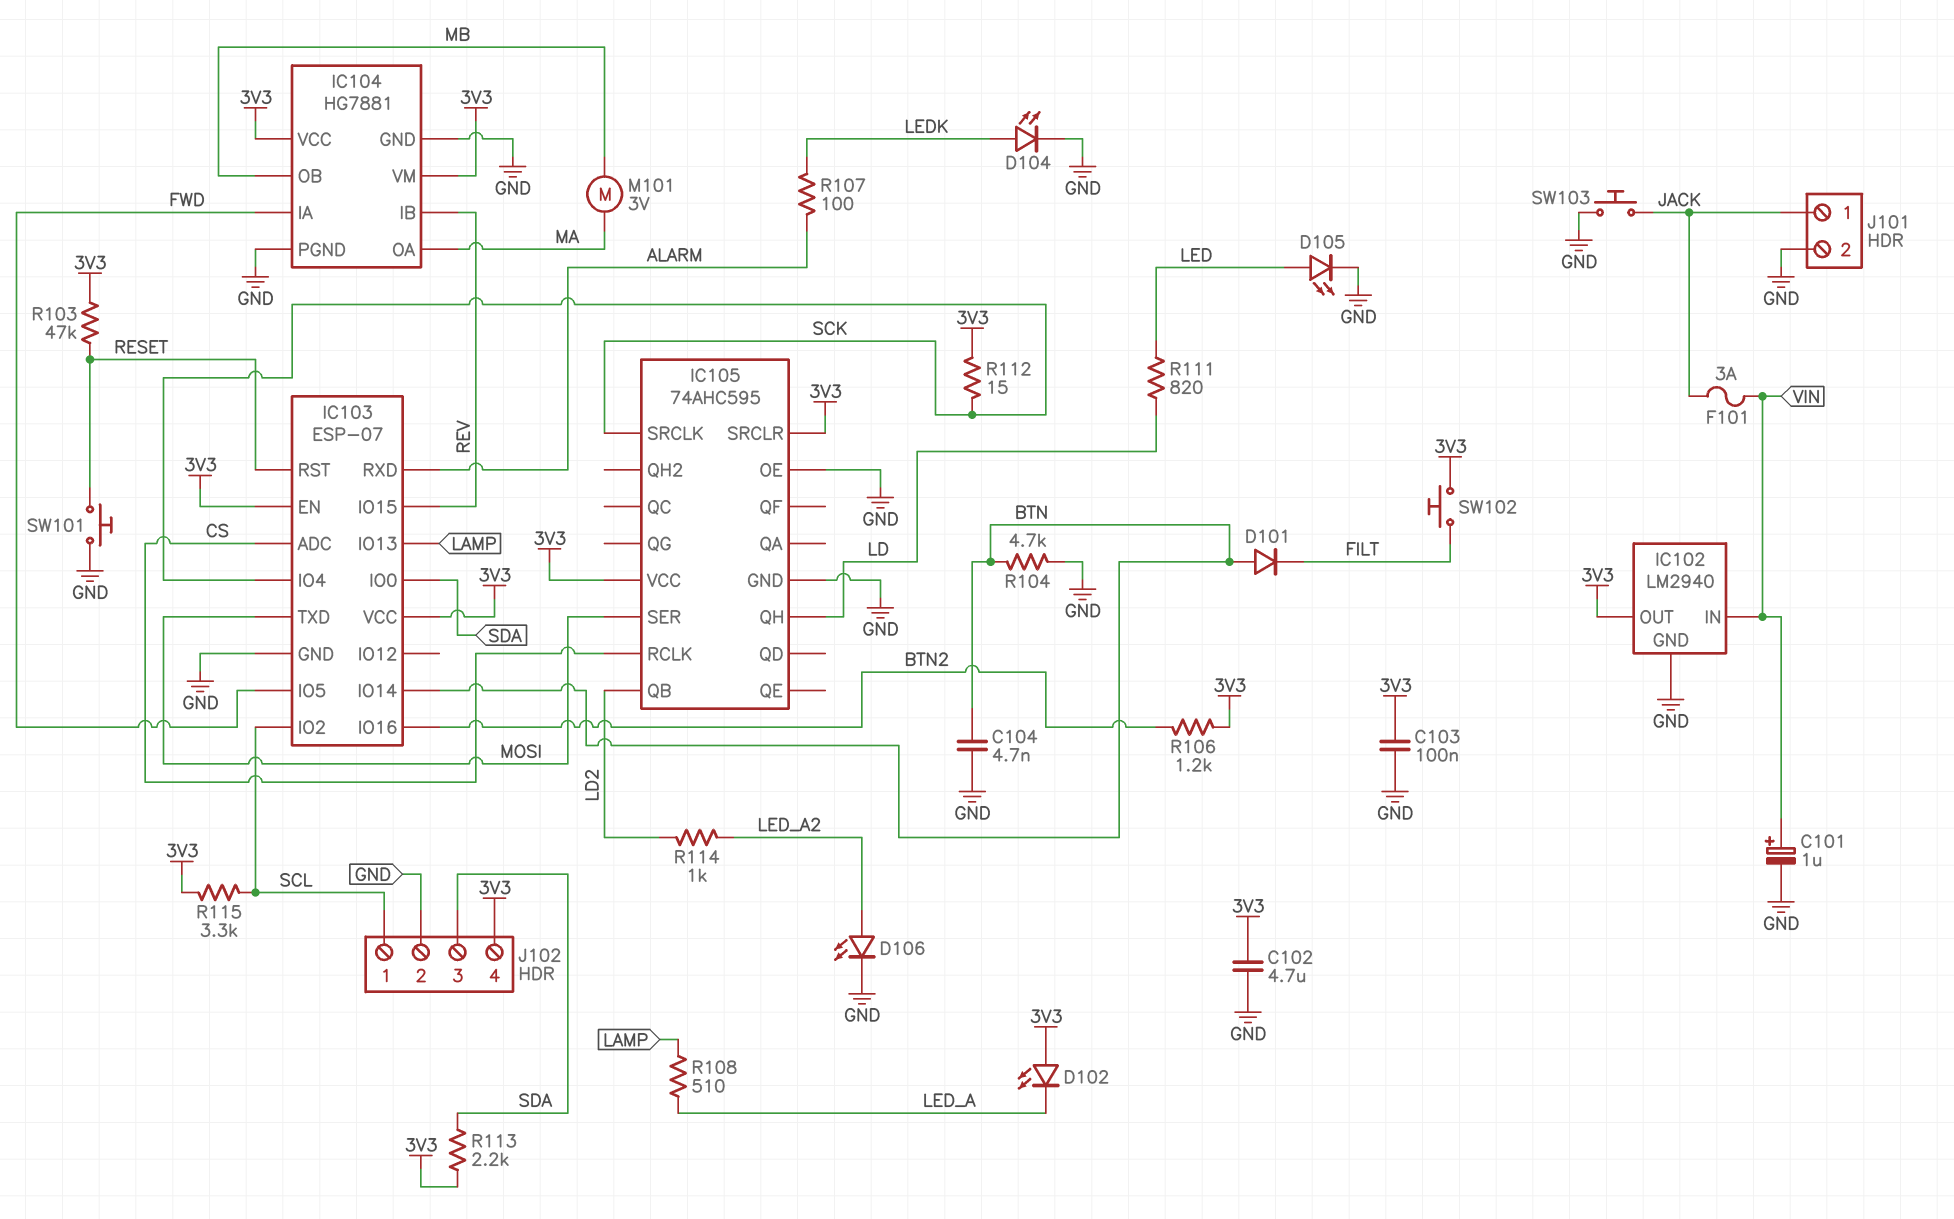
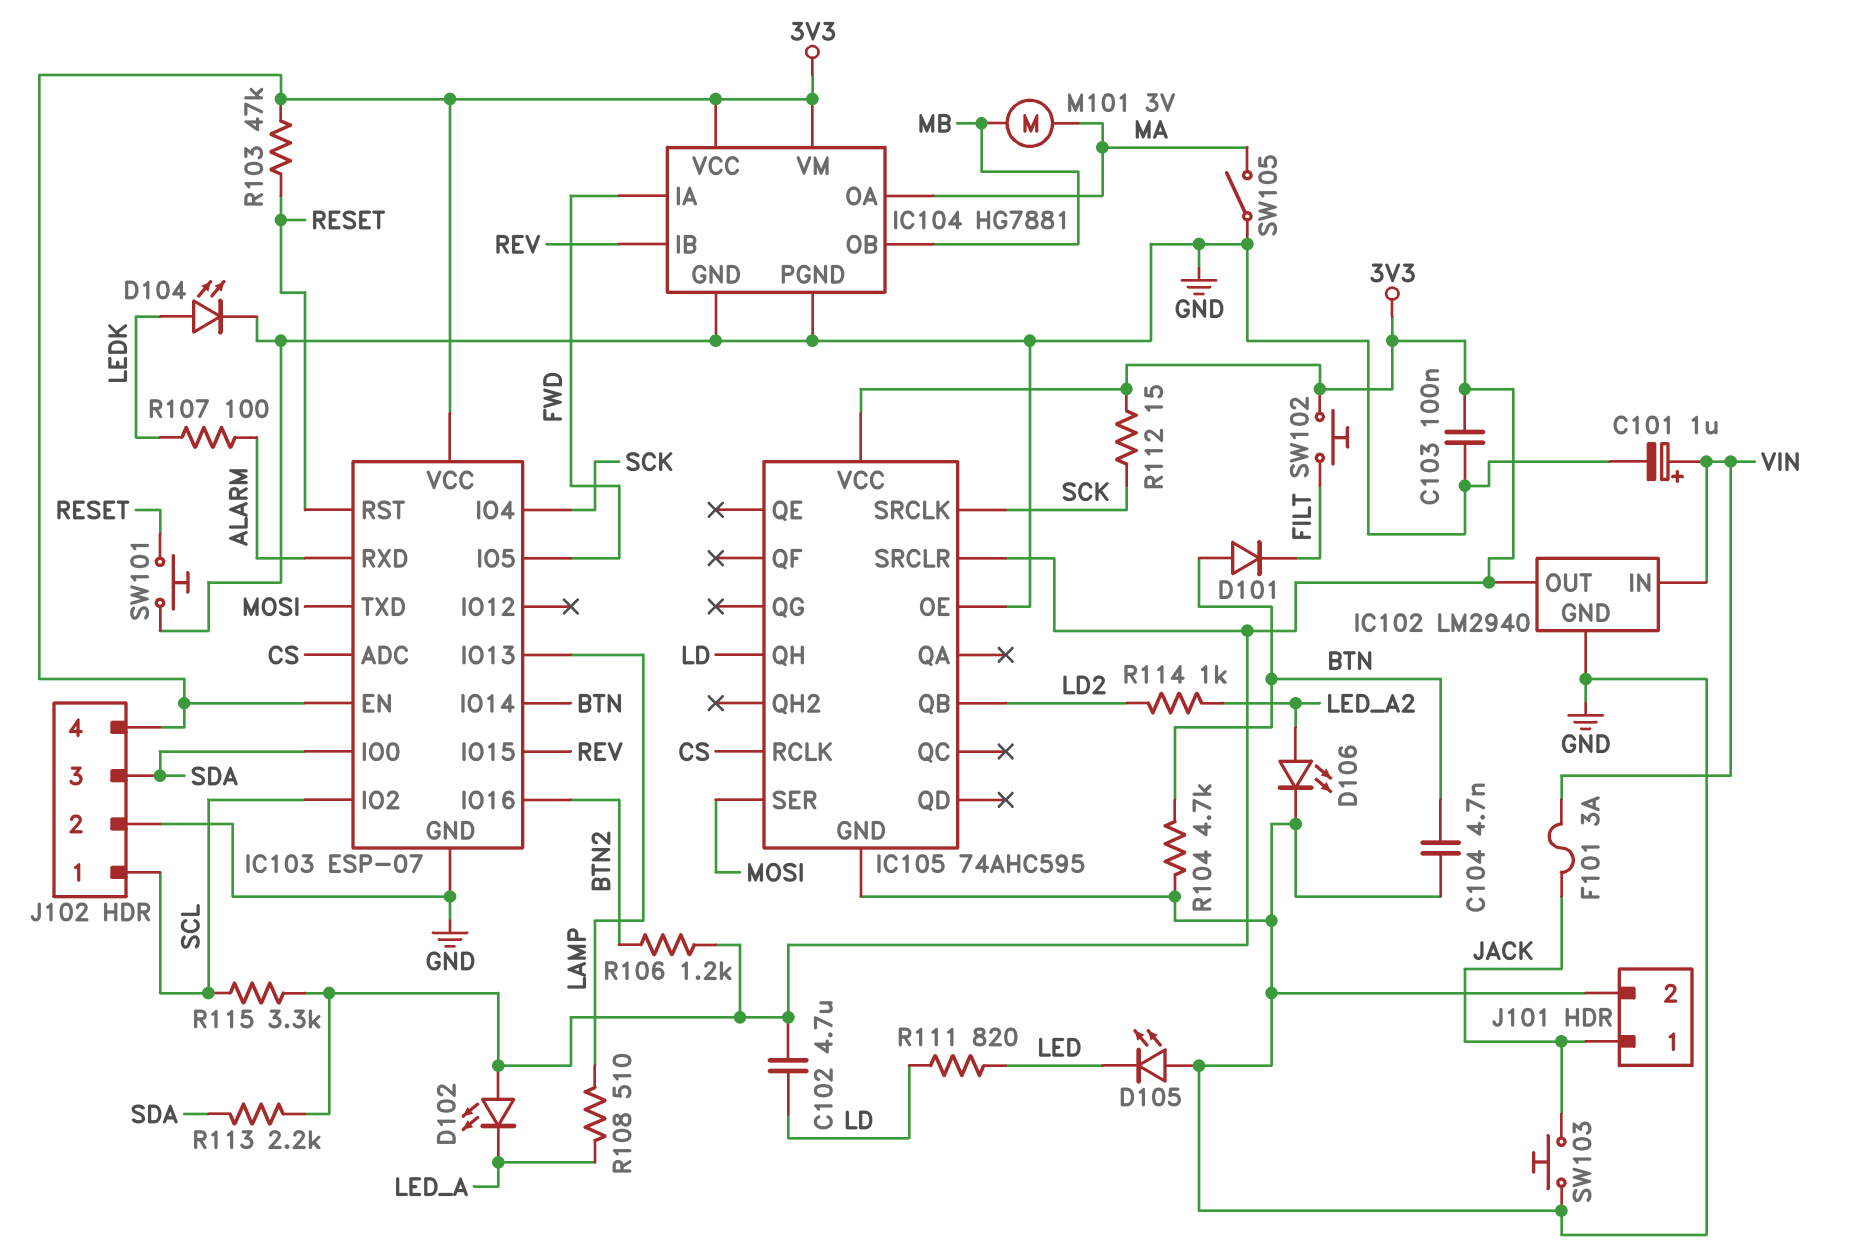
C102: 4.7uF (3V3, GND) -> 4.7uF (3V3, LD)
D105: LED (A LED, K GND) -> LED (A GND, K LED)
SW105: none -> switch (GND, MA)

